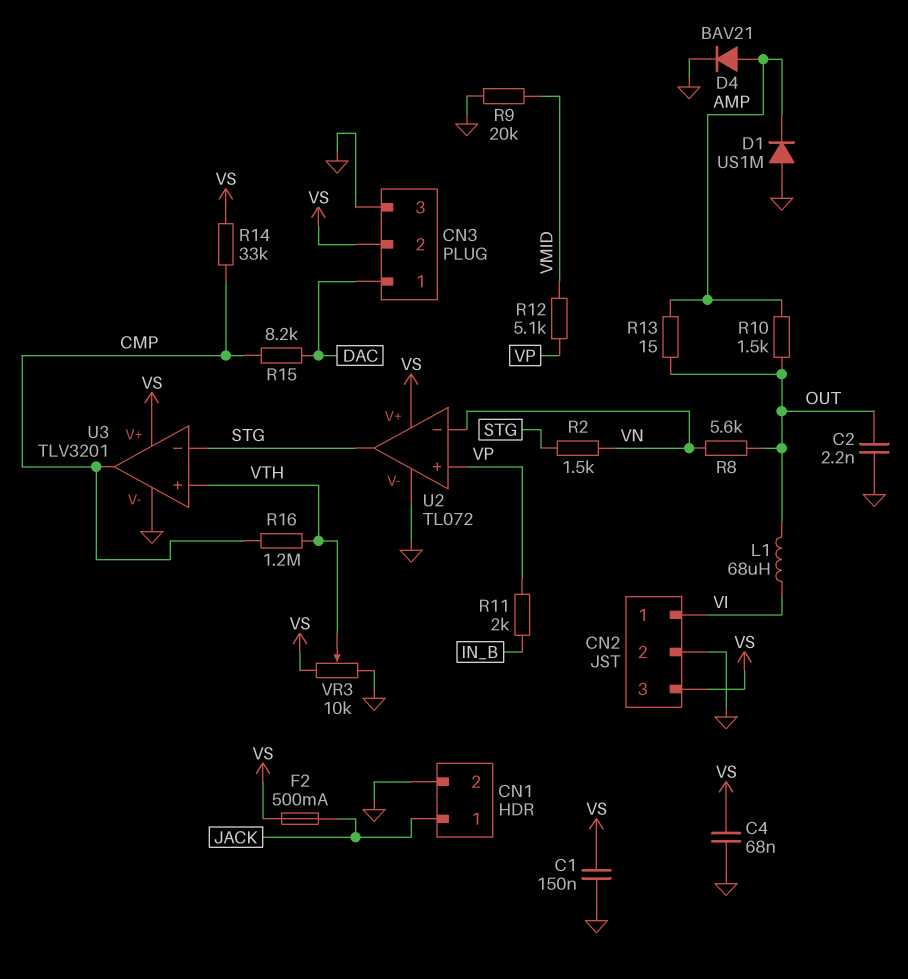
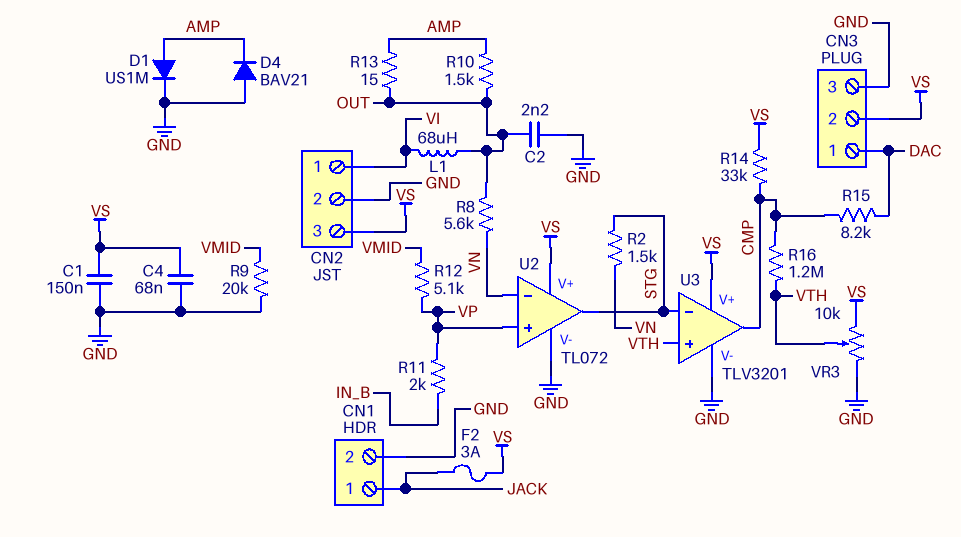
D1: diode US1M (A GND, K AMP) -> diode US1M (A AMP, K GND)
D4: diode BAV21 (A AMP, K GND) -> diode BAV21 (A GND, K AMP)
F2: 500mA (JACK, VS) -> 3A (JACK, VS)

